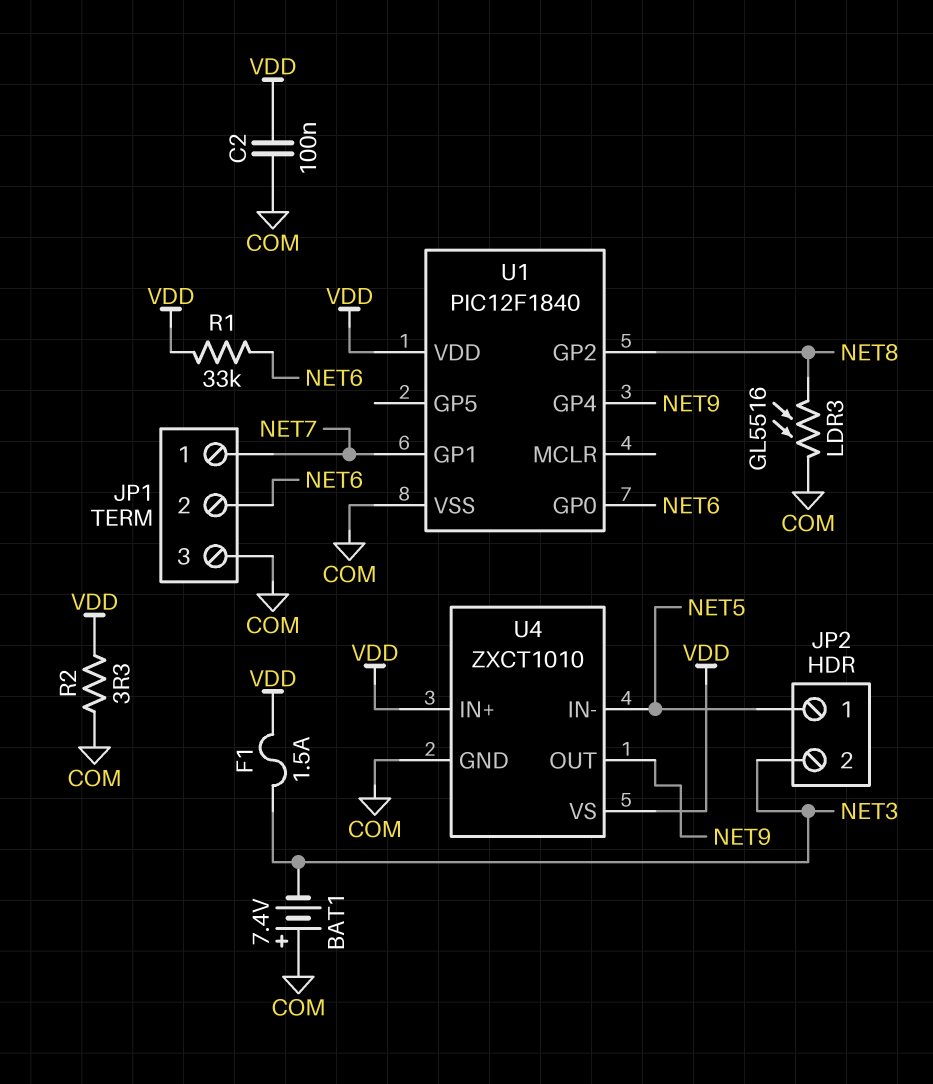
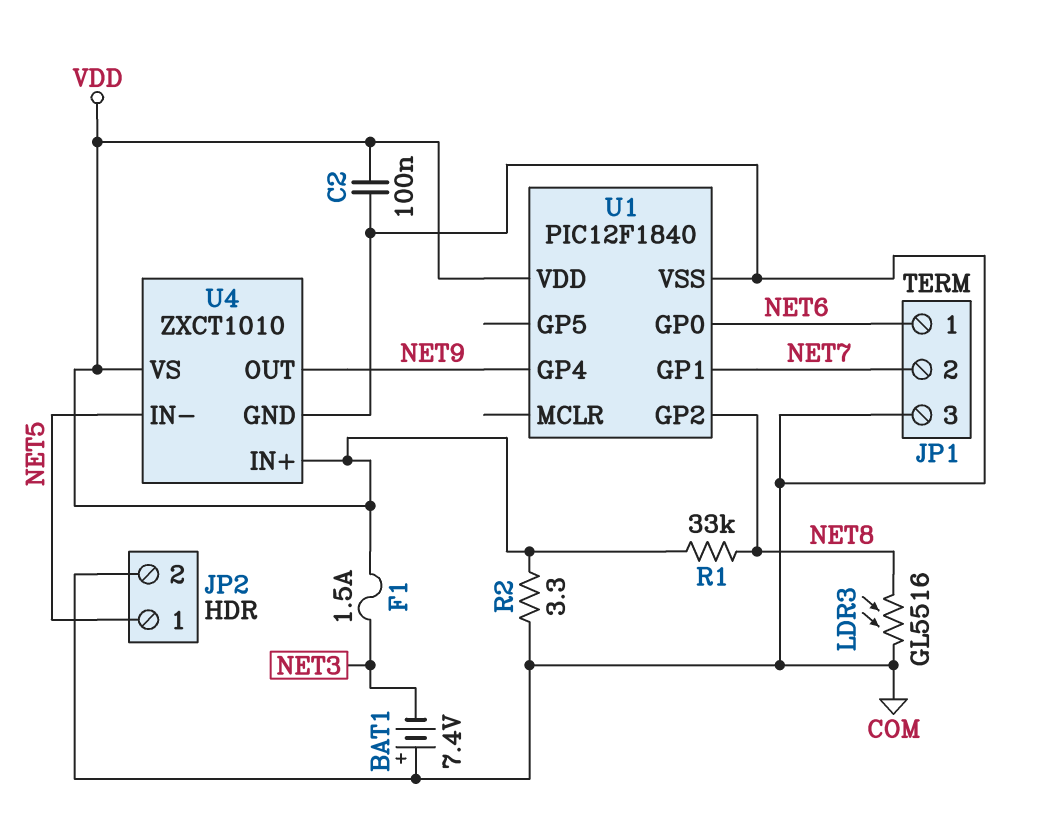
JP1 pin 1: NET7 -> NET6
JP1 pin 2: NET6 -> NET7
JP2 pin 2: NET3 -> COM
R1: 33k (NET6, VDD) -> 33k (NET8, VDD)

